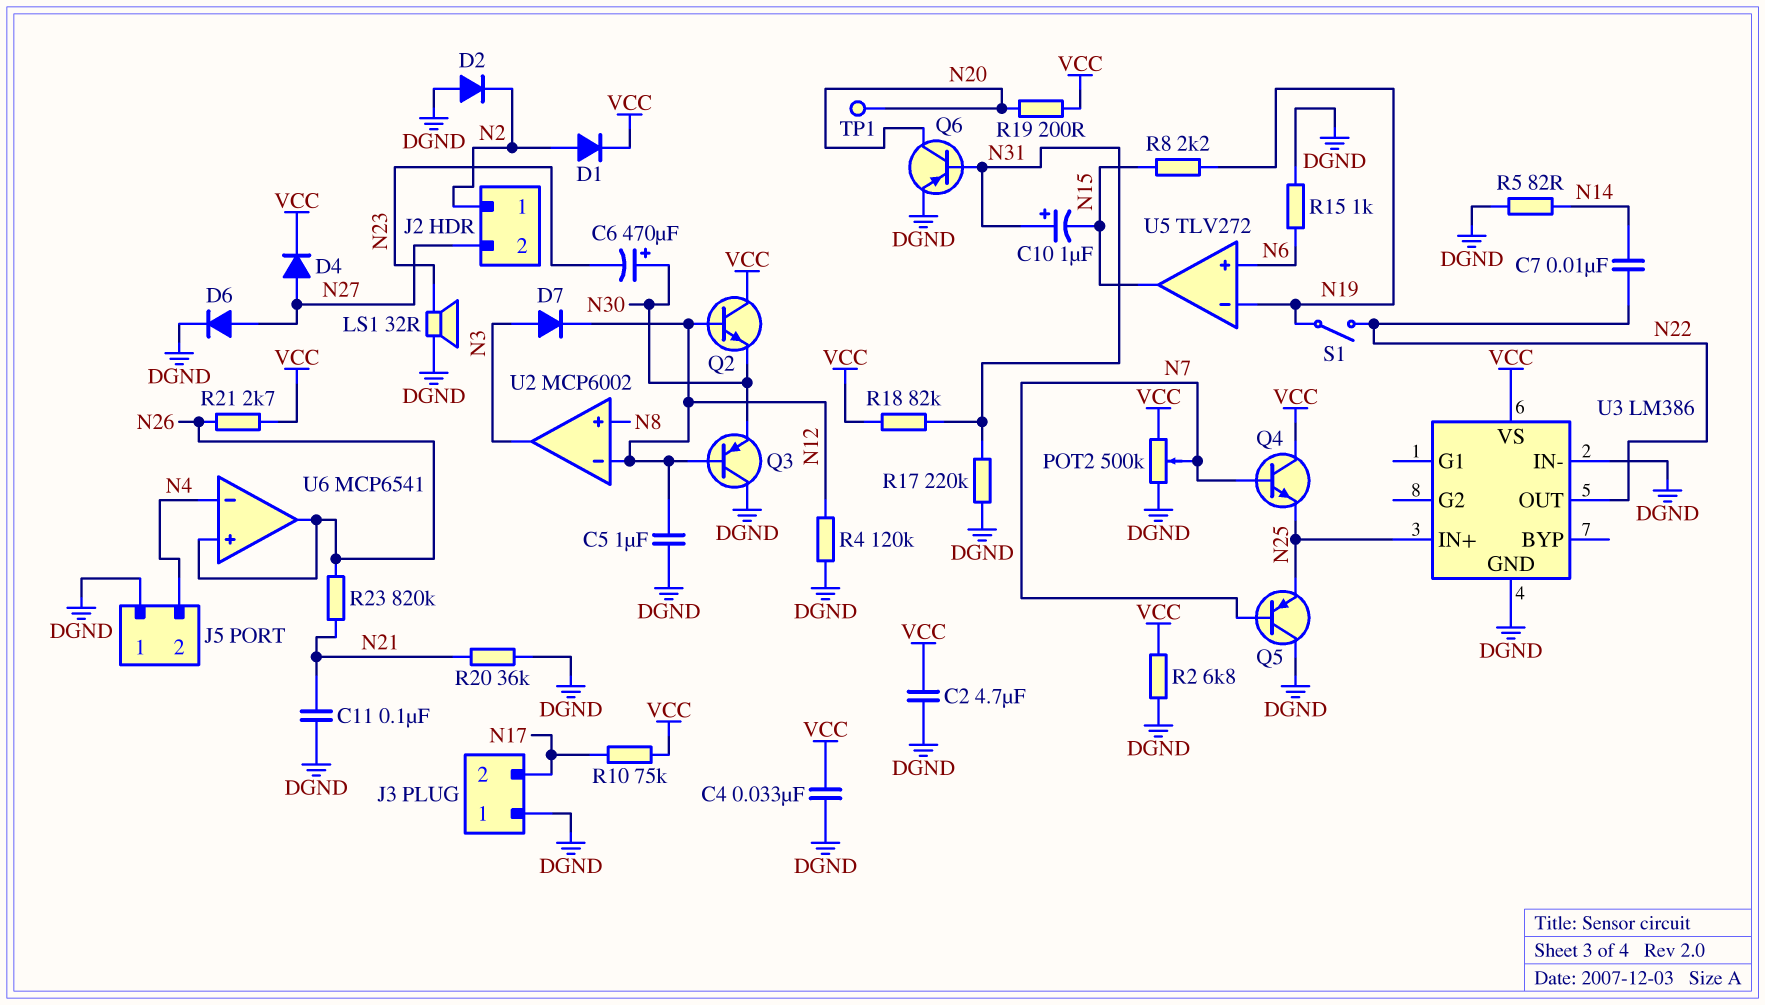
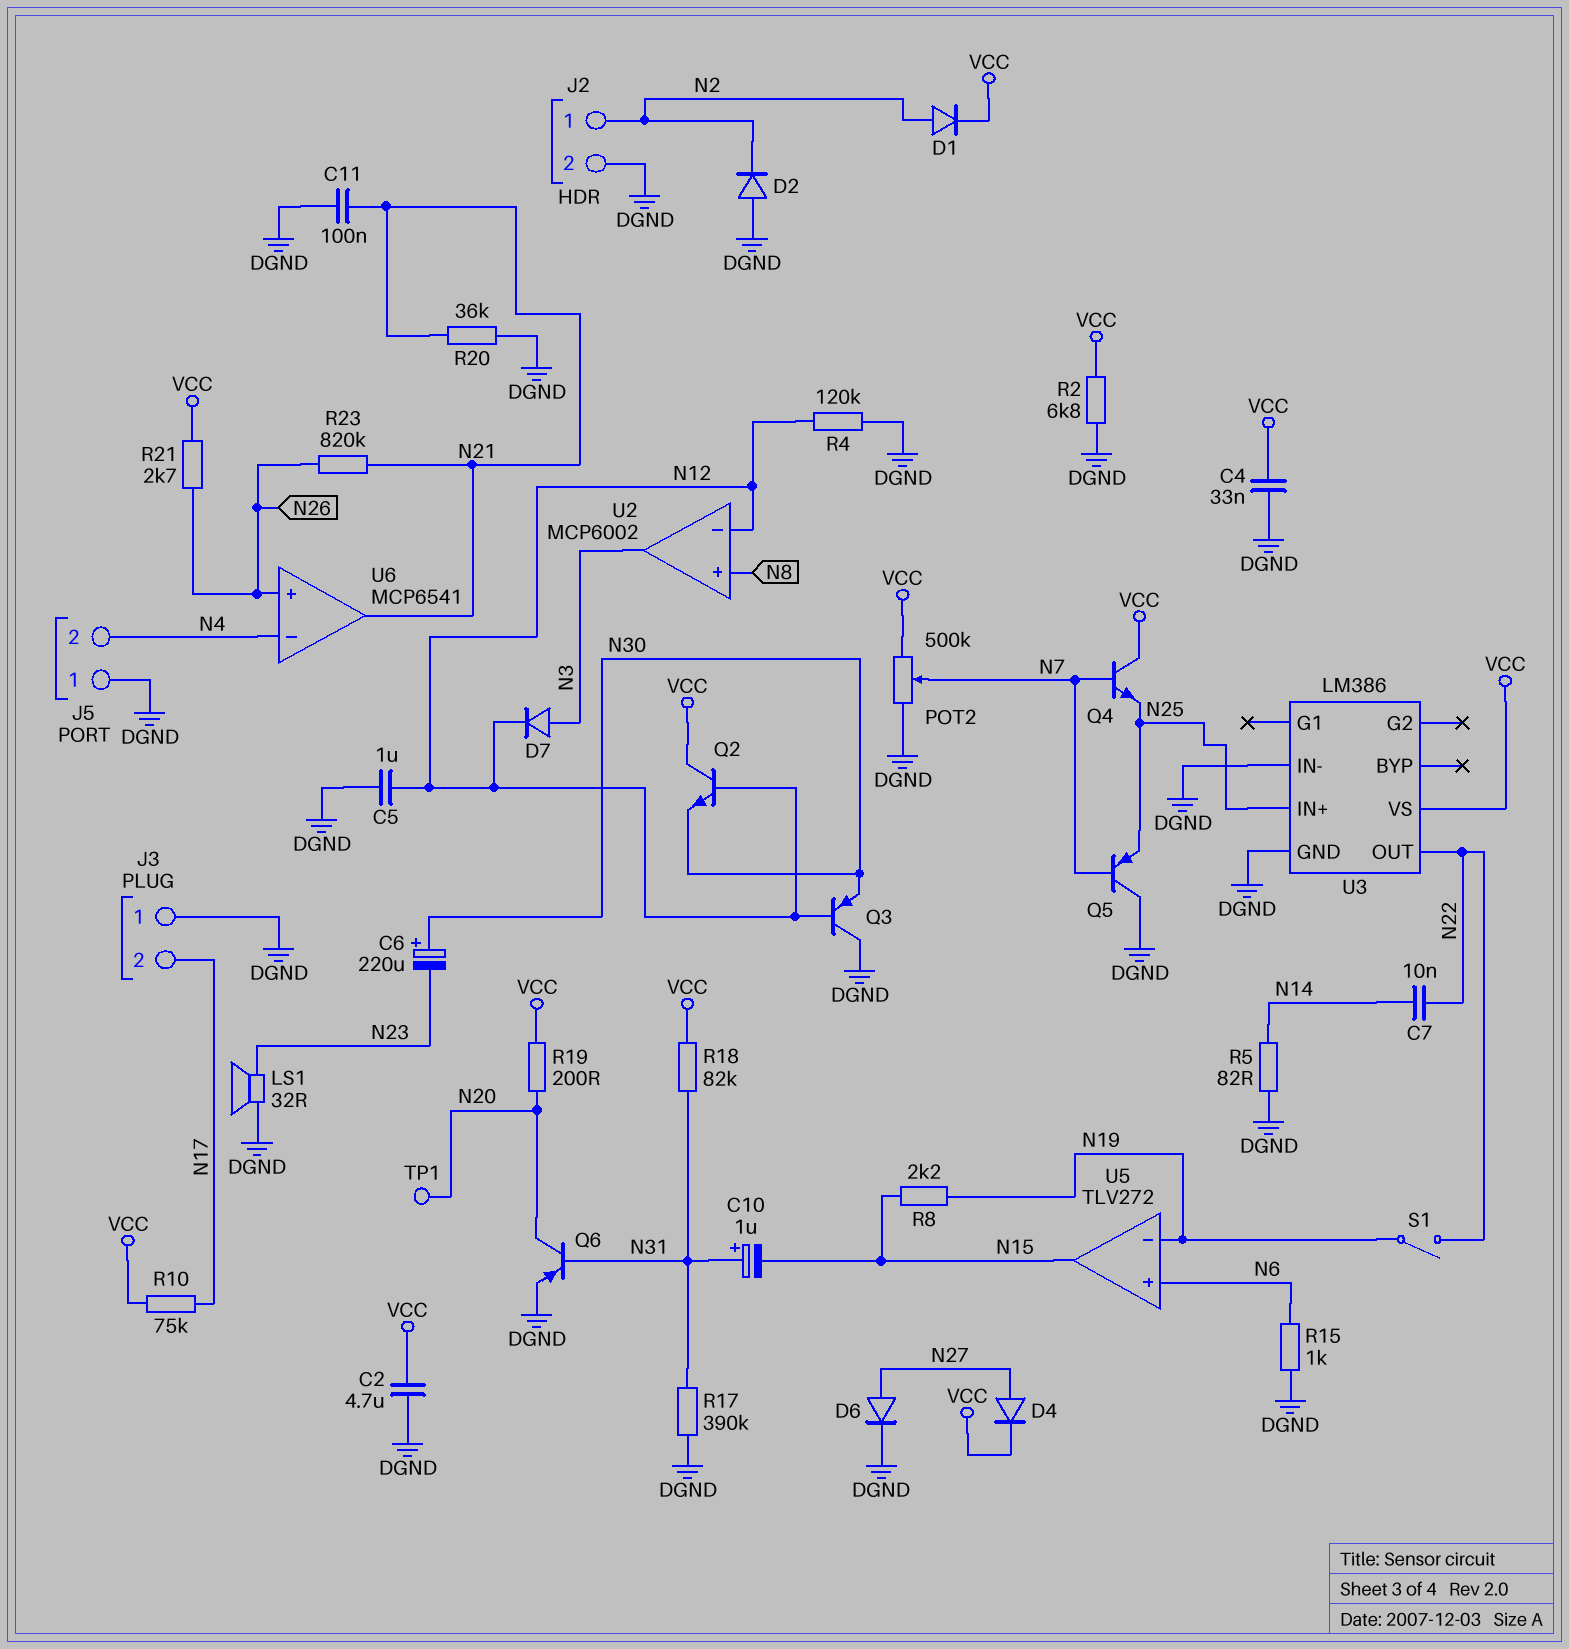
C6: 470uF (plus N30, minus N23) -> 220uF (plus N30, minus N23)
J2 pin 2: N27 -> DGND
R17: 220k (DGND, N31) -> 390k (DGND, N31)
U6 pin out: N26 -> N21

